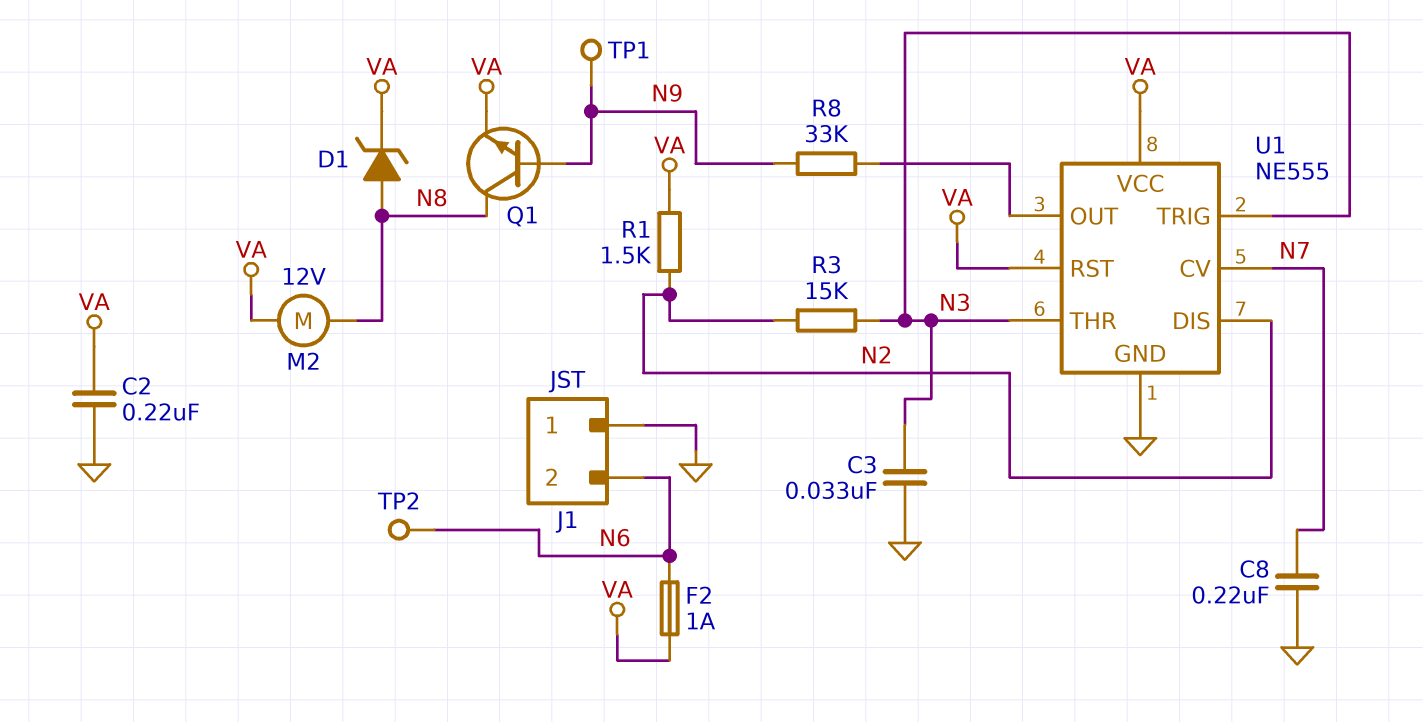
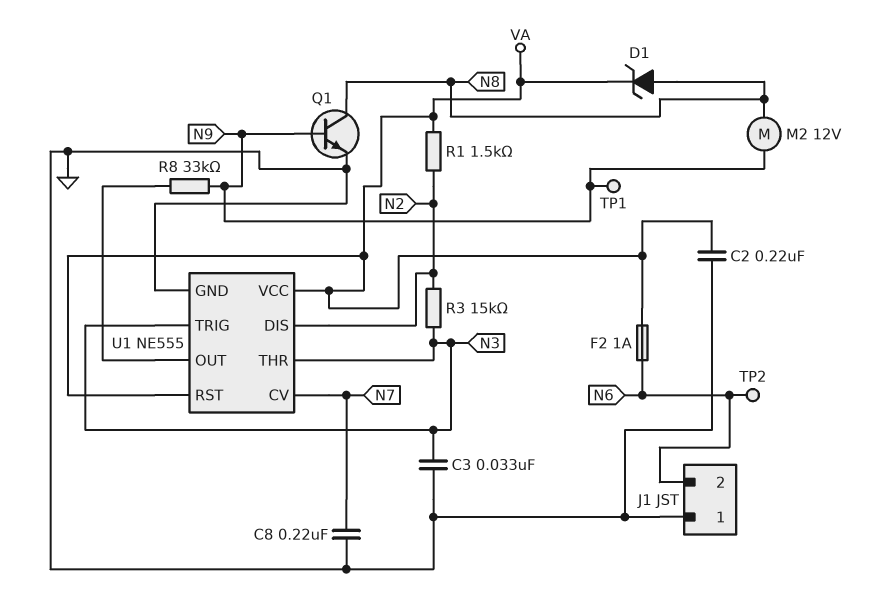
M2: motor 12V (N8, VA) -> motor 12V (N8, N9)
Q1: NPN (B N9, C N8, E VA) -> NPN (B N9, C N8, E GND)

